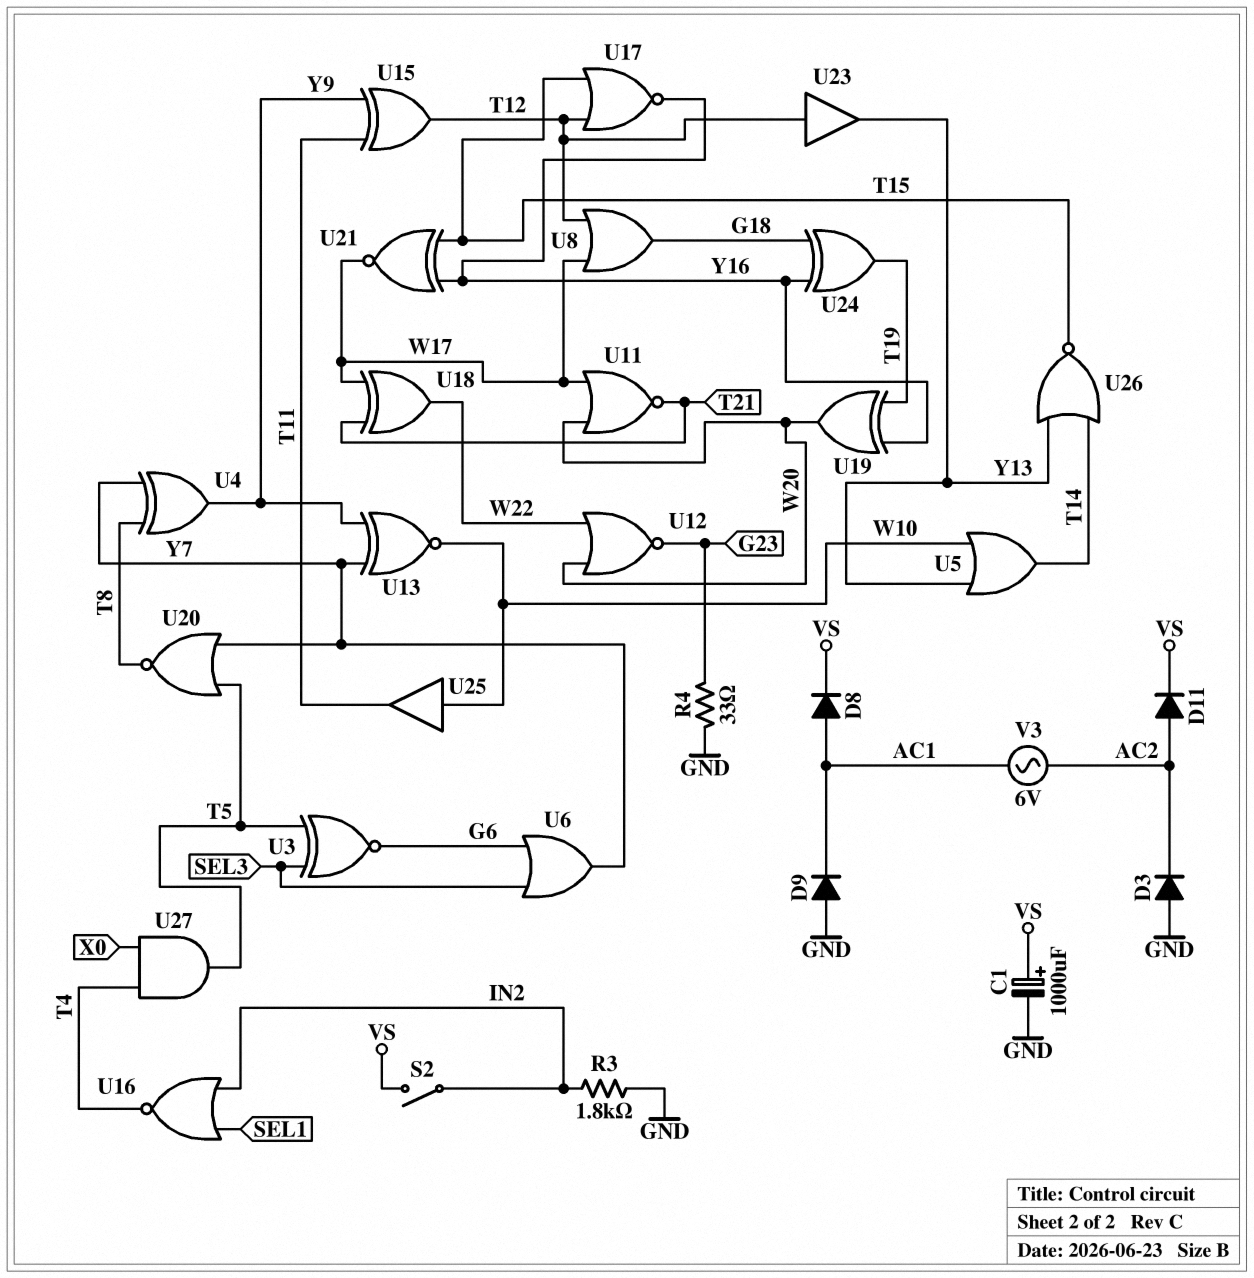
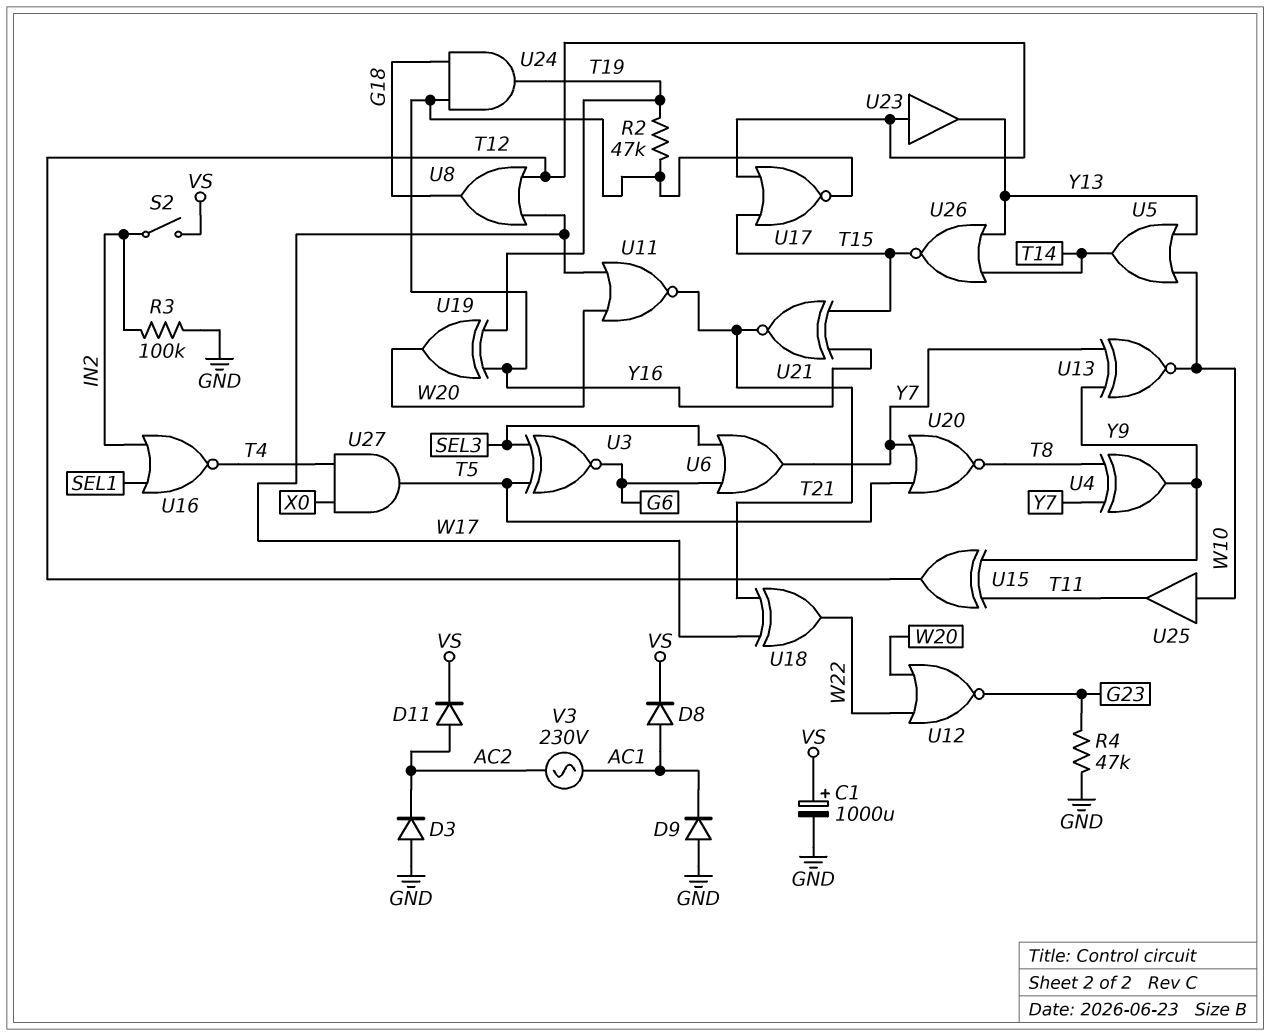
R2: none -> 47k (T19, Y16)
R3: 1.8k (GND, IN2) -> 100k (GND, IN2)
R4: 33 (G23, GND) -> 47k (G23, GND)
U21: XNOR (in T15, in Y16, out W17) -> XNOR (in T15, in Y16, out T21)
U24: XOR (in G18, in Y16, out T19) -> AND (in G18, in Y16, out T19)
V3: AC 6V (AC1, AC2) -> AC 230V (AC1, AC2)

